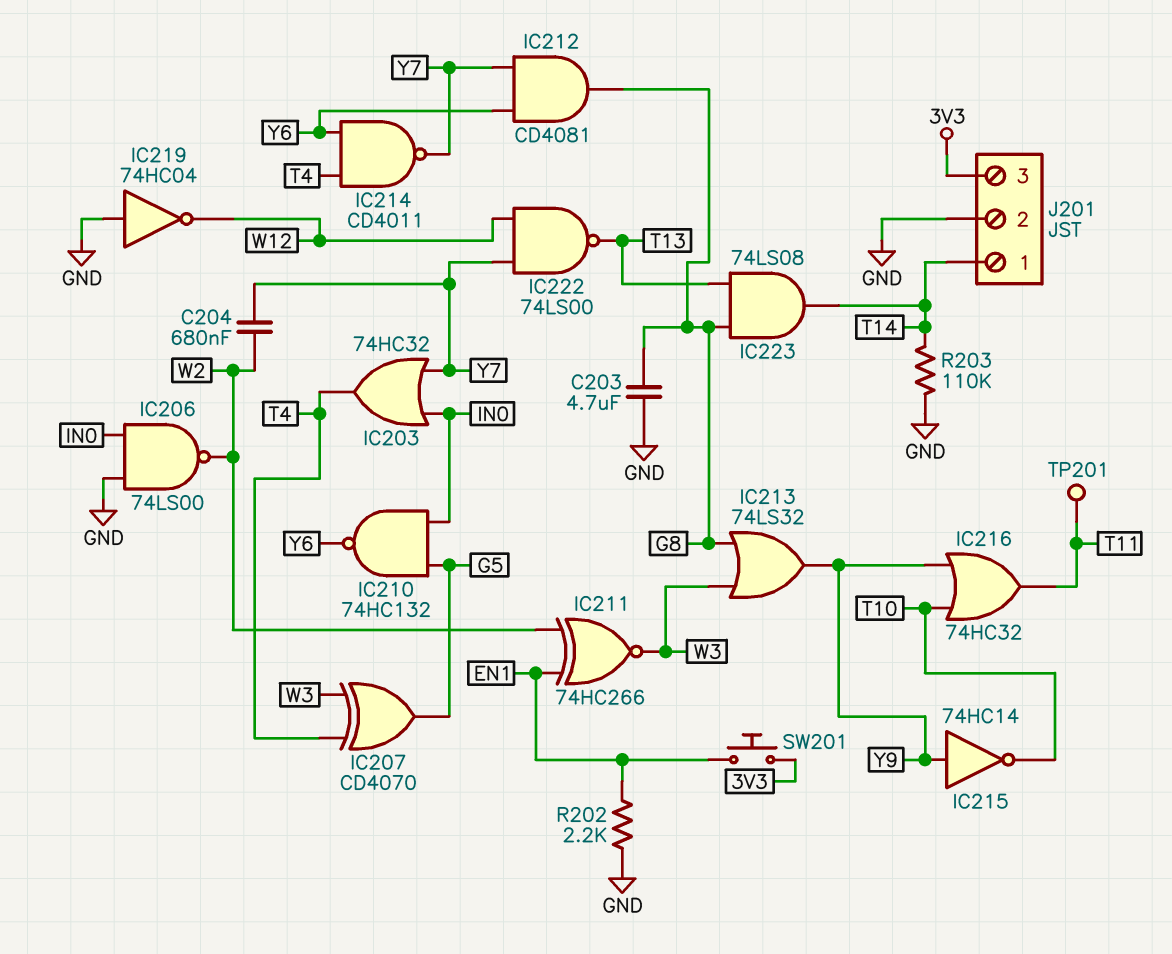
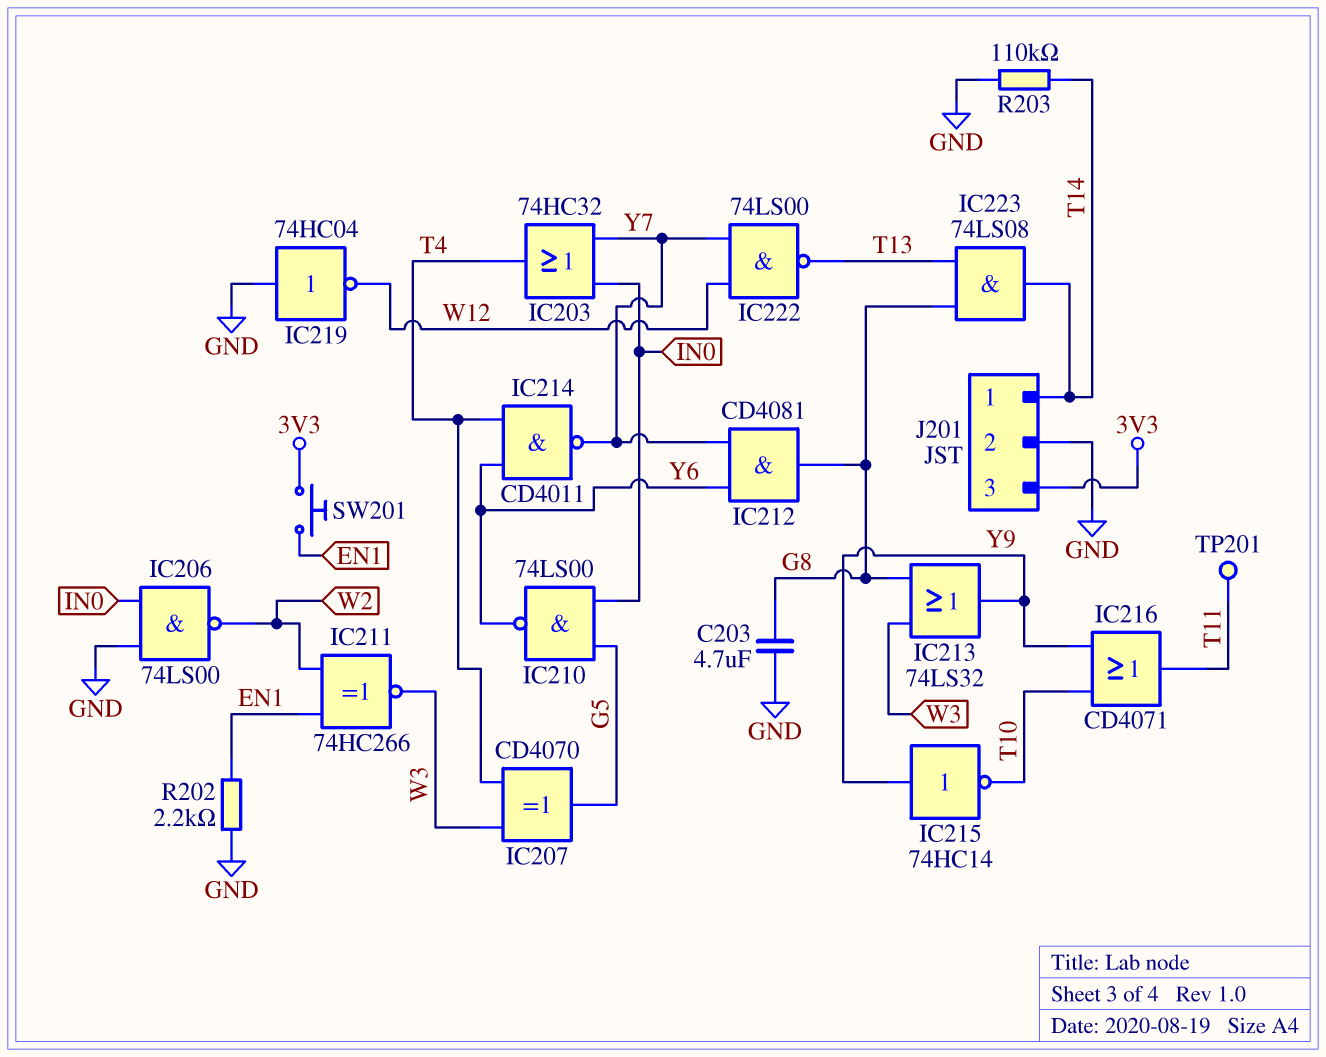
C204: 680nF (W2, Y7) -> none
IC210: NAND 74HC132 (in G5, in IN0, out Y6) -> NAND 74LS00 (in G5, in IN0, out Y6)
IC216: OR 74HC32 (in T10, in Y9, out T11) -> OR CD4071 (in T10, in Y9, out T11)

